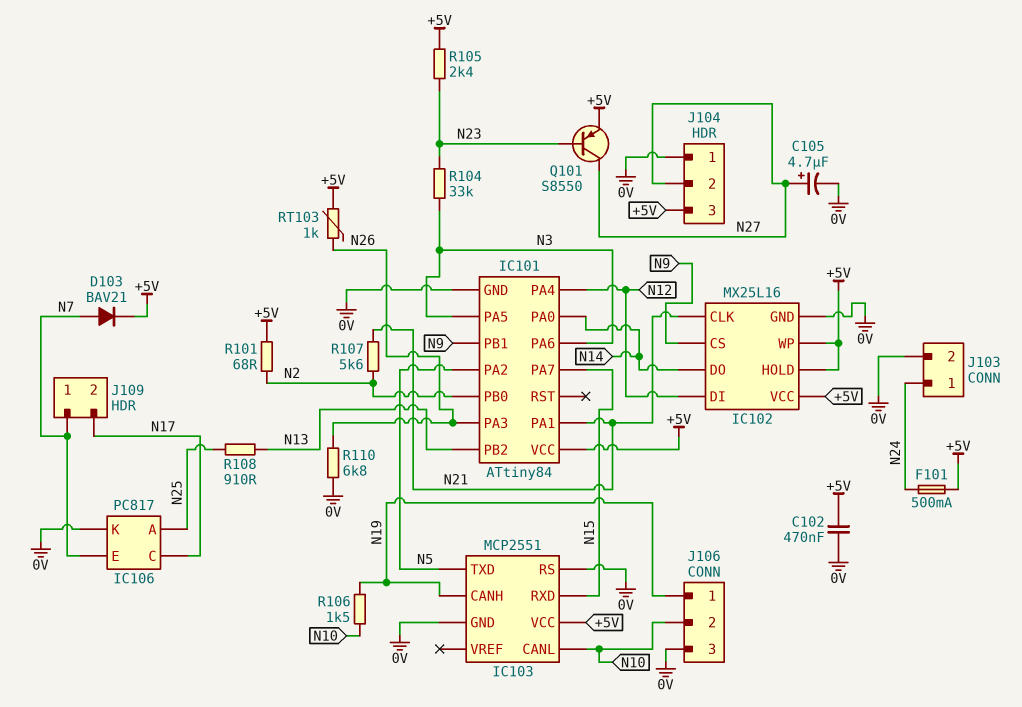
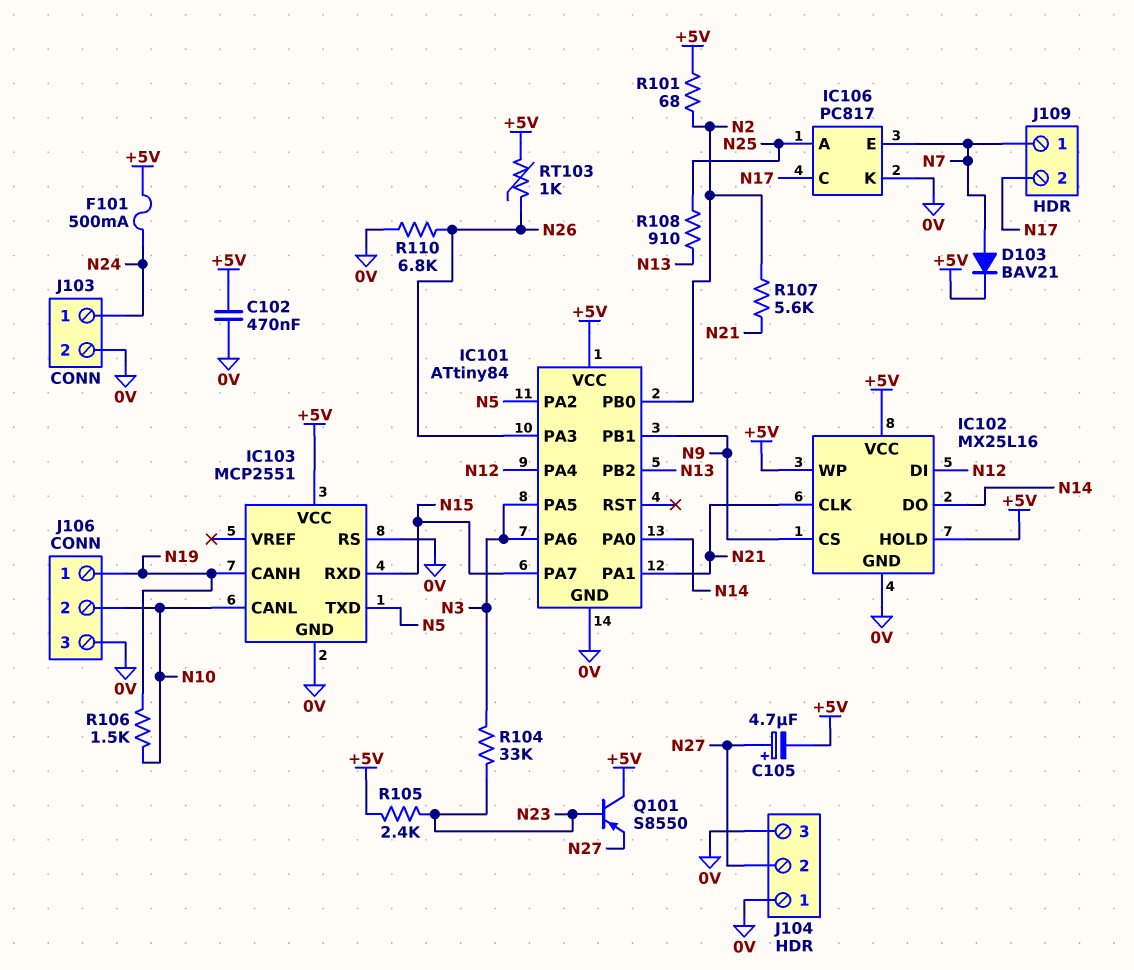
C105: 4.7uF (plus N27, minus 0V) -> 4.7uF (plus N27, minus +5V)
J104 pin 3: +5V -> 0V
Q101: PNP S8550 (B N23, C N27, E +5V) -> PNP S8550 (B N23, C +5V, E N27)

